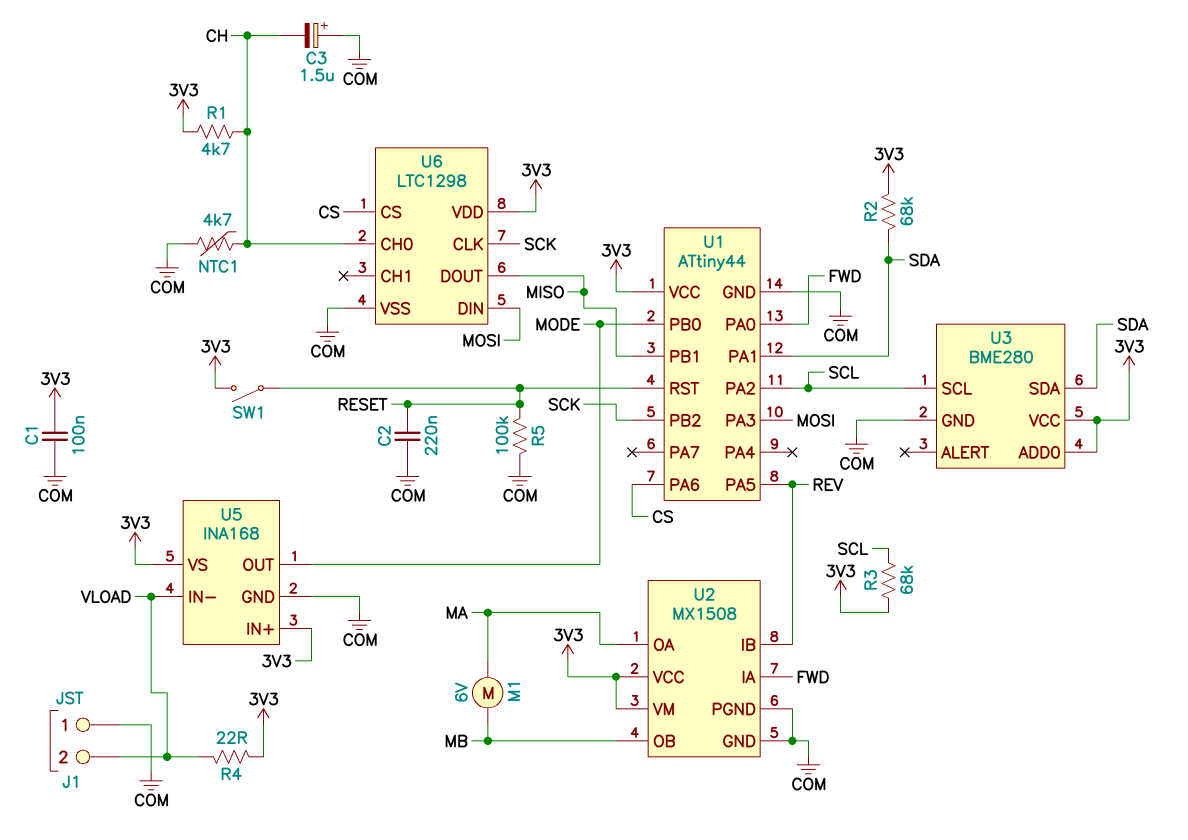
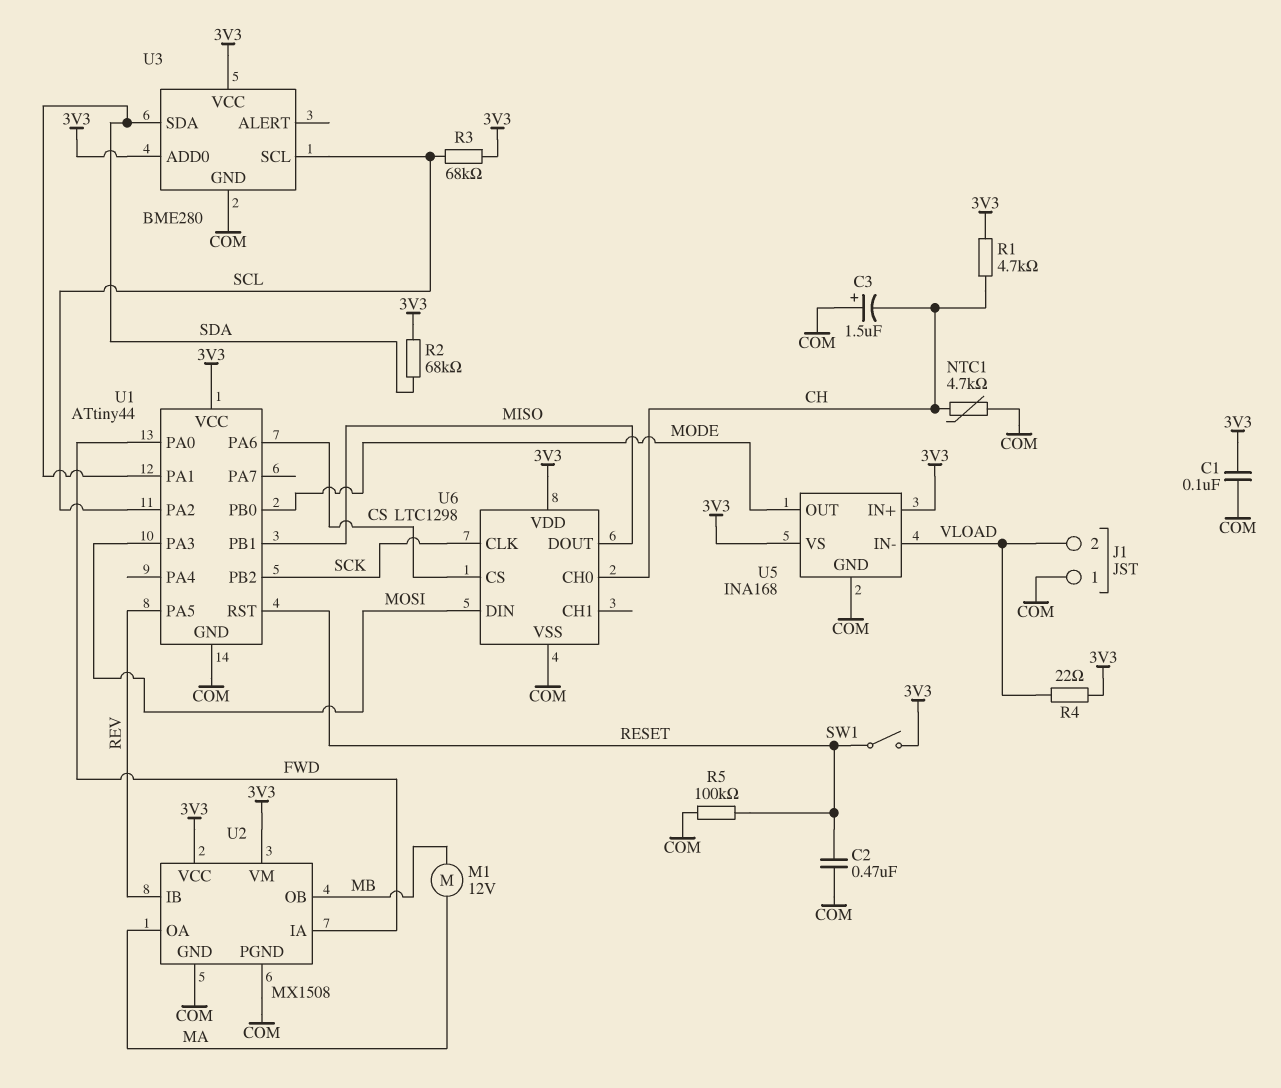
C2: 220nF (COM, RESET) -> 470nF (COM, RESET)
M1: motor 6V (MA, MB) -> motor 12V (MA, MB)

